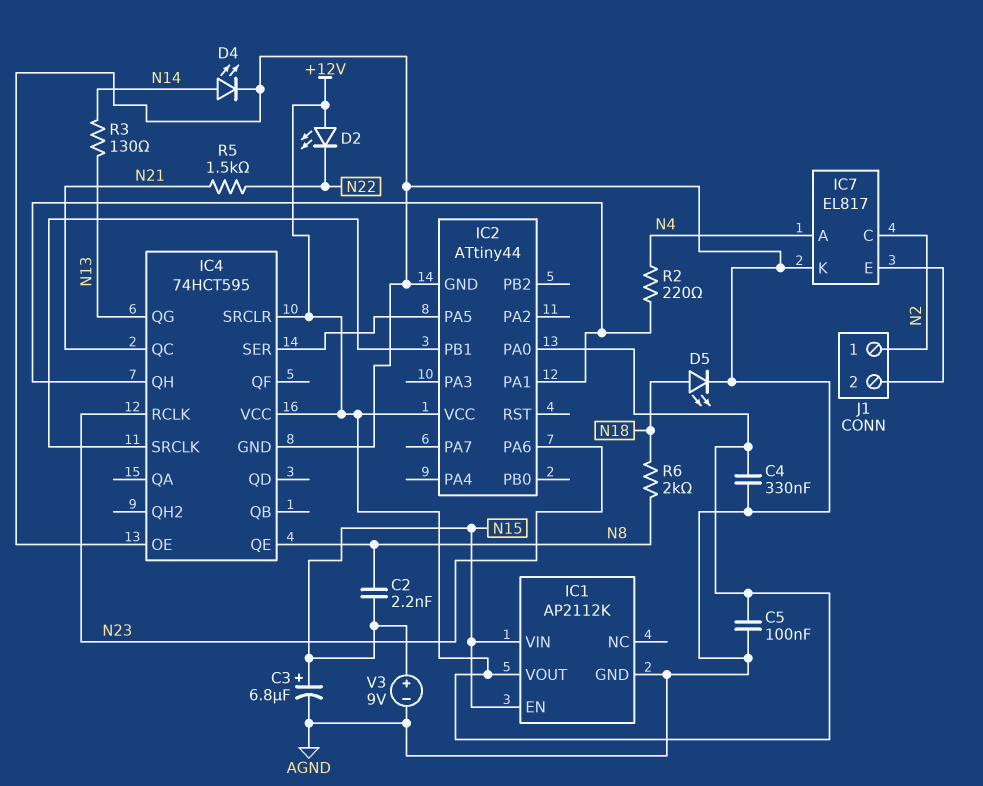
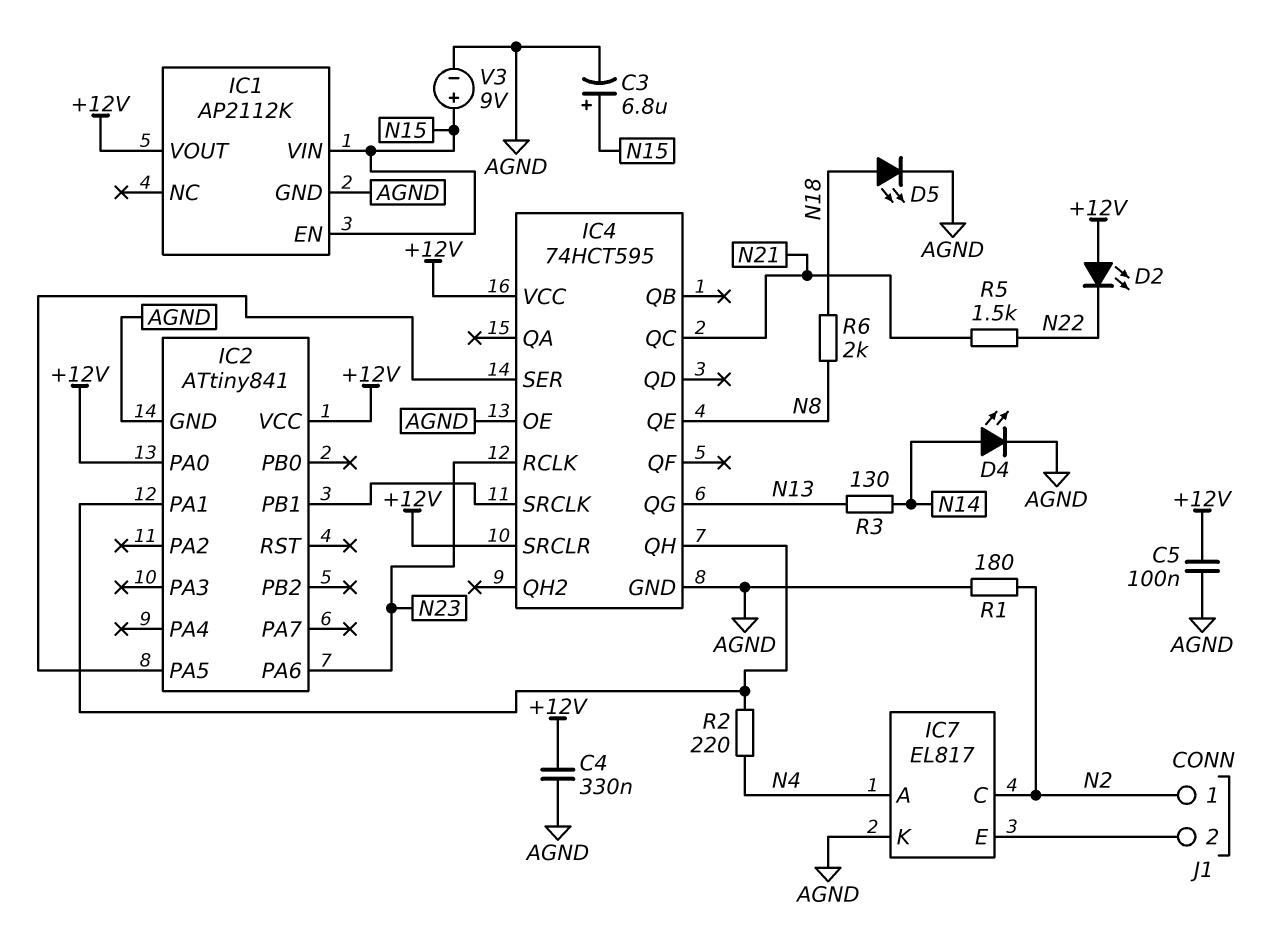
C2: 2.2nF (N8, N15) -> none
IC2: ATtiny44 -> ATtiny841
R1: none -> 180 (AGND, N2)

